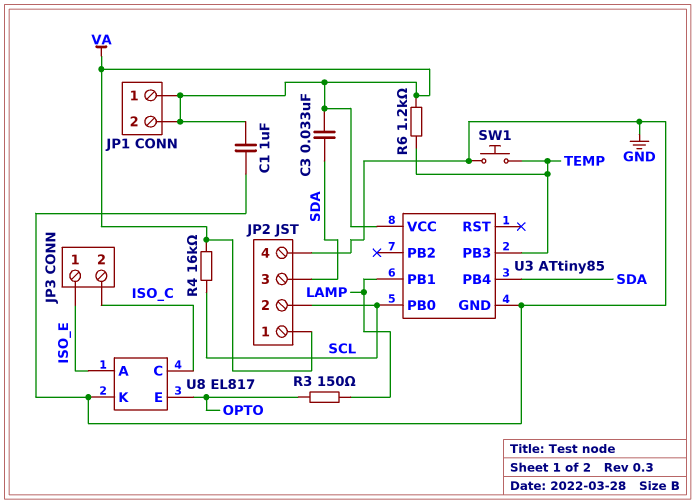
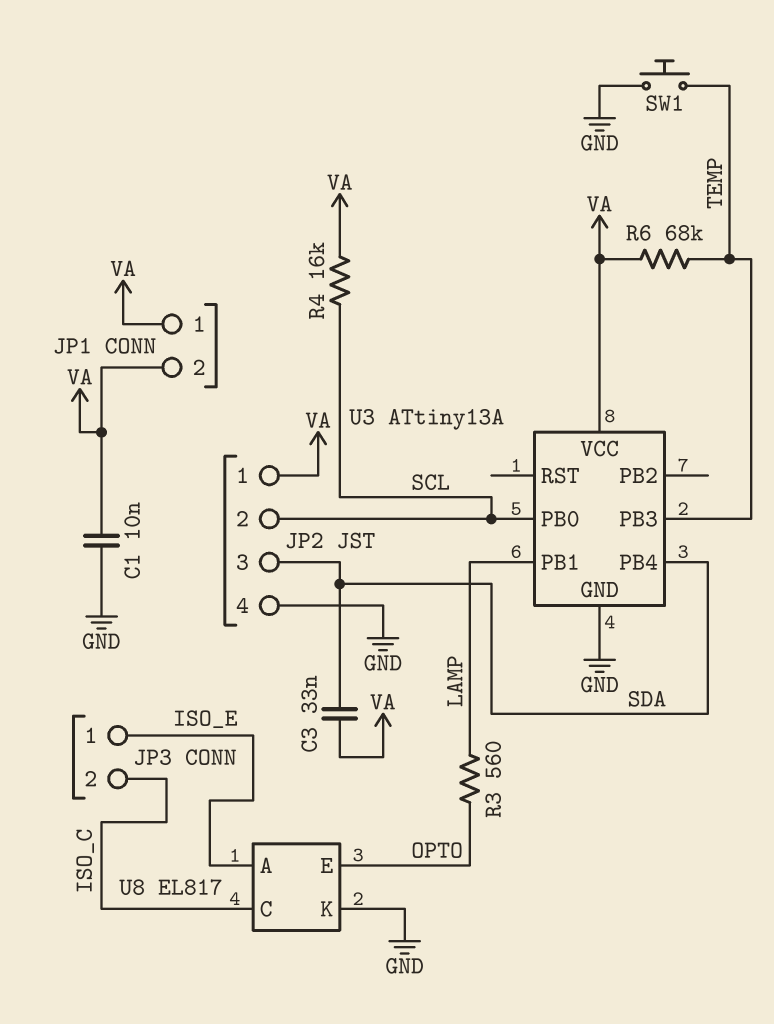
C1: 1uF (GND, VA) -> 10nF (GND, VA)
R3: 150 (LAMP, OPTO) -> 560 (LAMP, OPTO)
R6: 1.2k (TEMP, VA) -> 68k (TEMP, VA)
U3: ATtiny85 -> ATtiny13A

